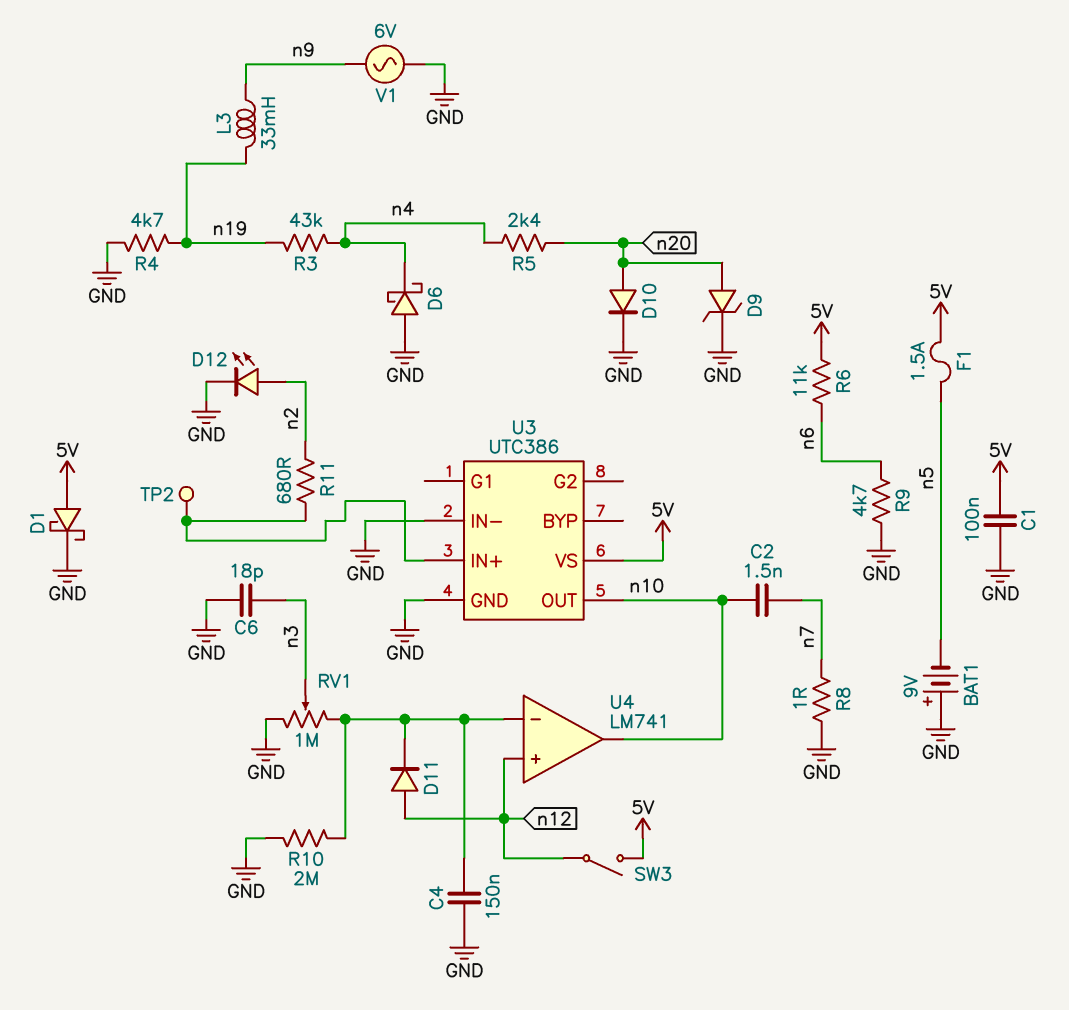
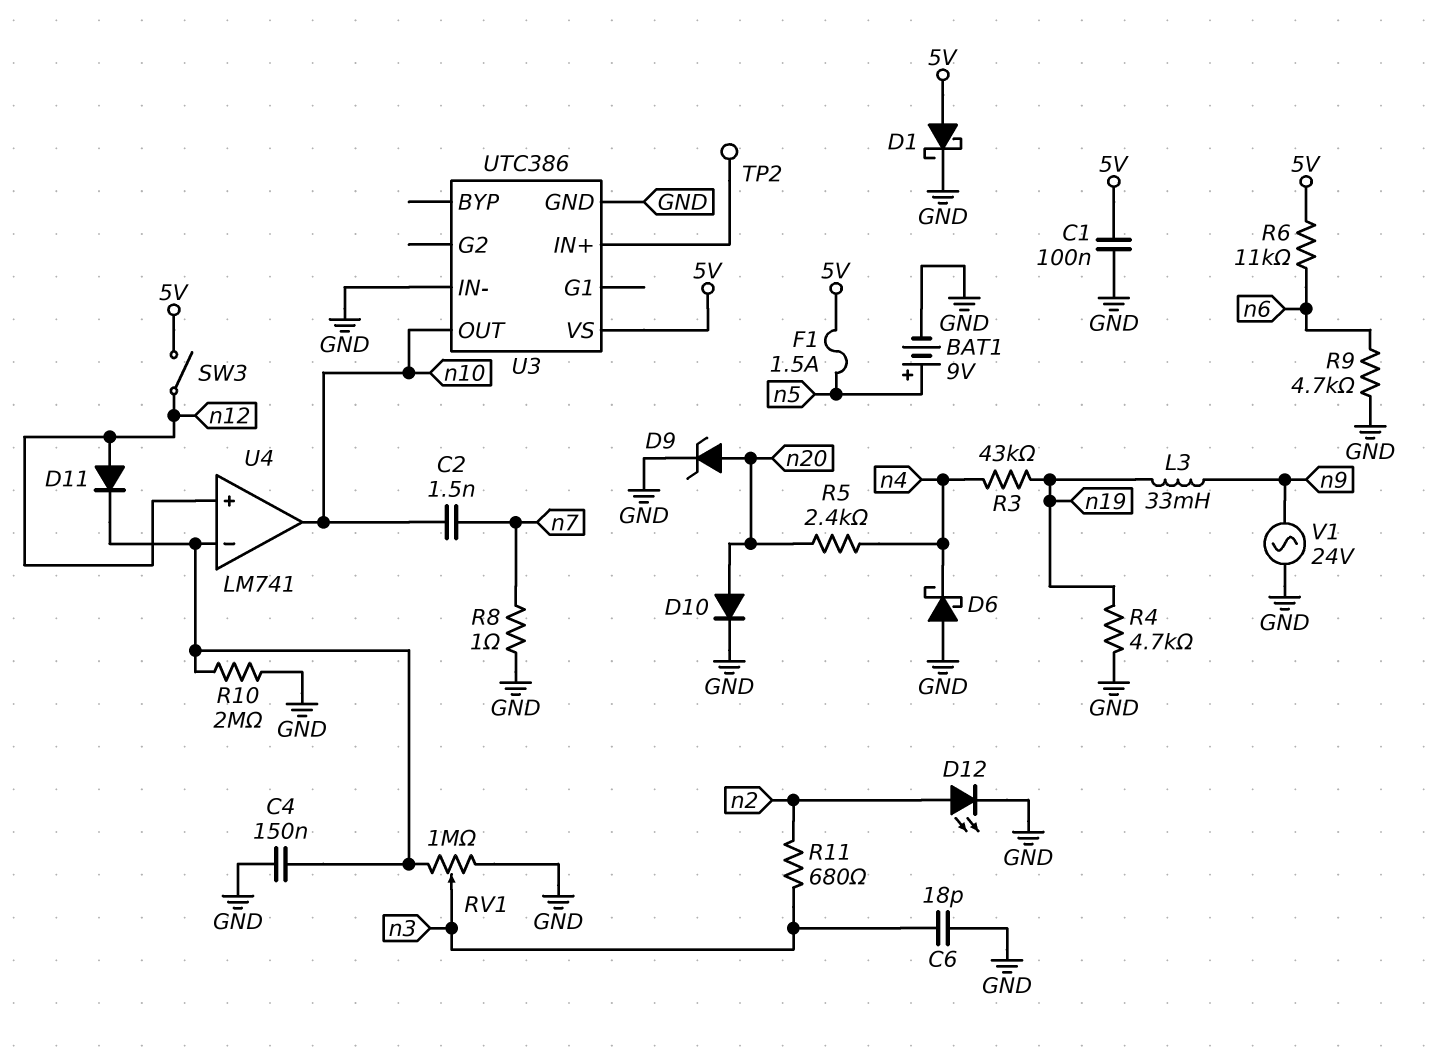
BAT1: 9V (plus GND, minus n5) -> 9V (plus n5, minus GND)
R11: 680 (U3/IN+, n2) -> 680 (n2, n3)
V1: AC 6V (GND, n9) -> AC 24V (GND, n9)

